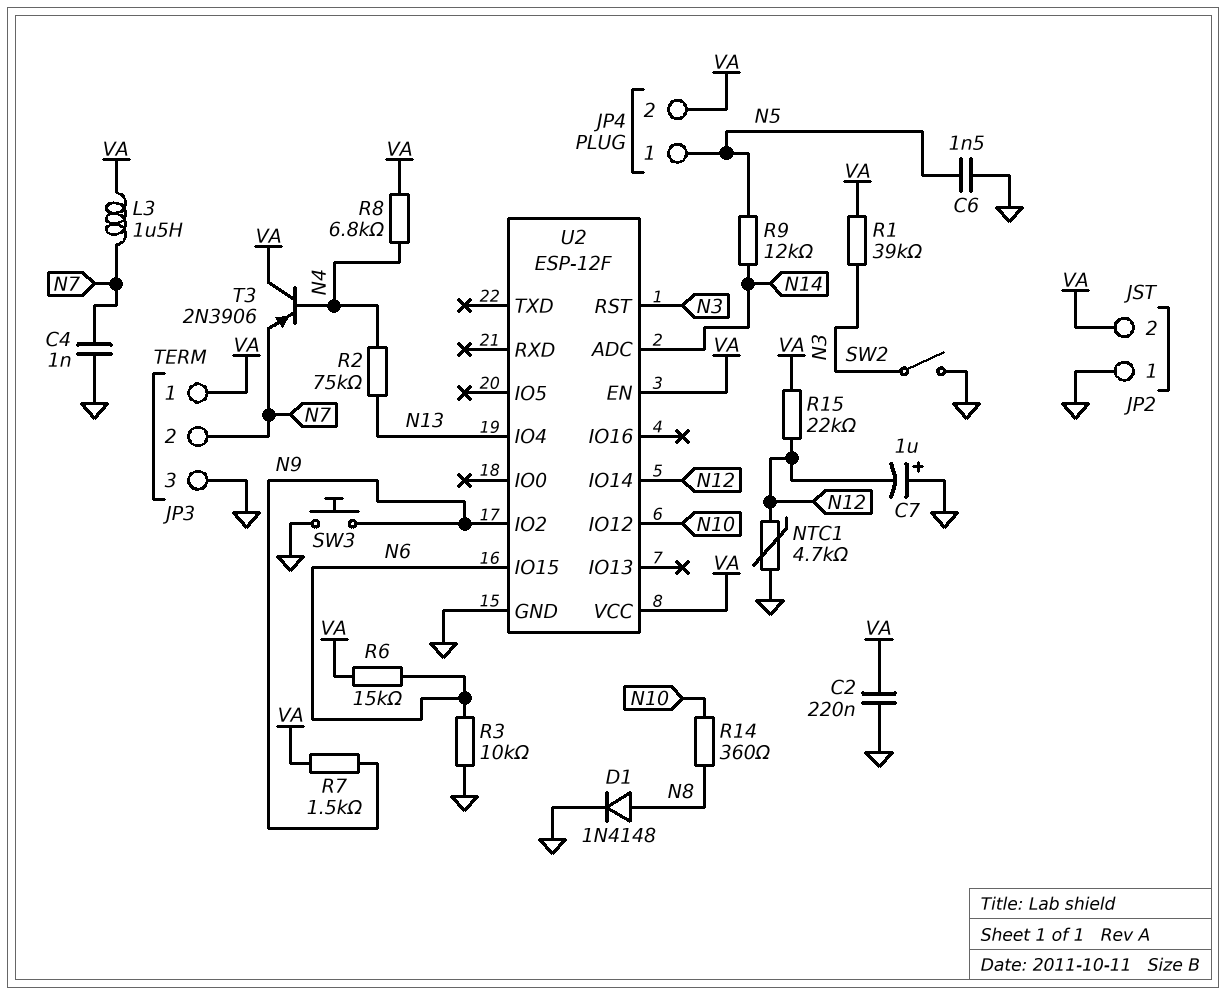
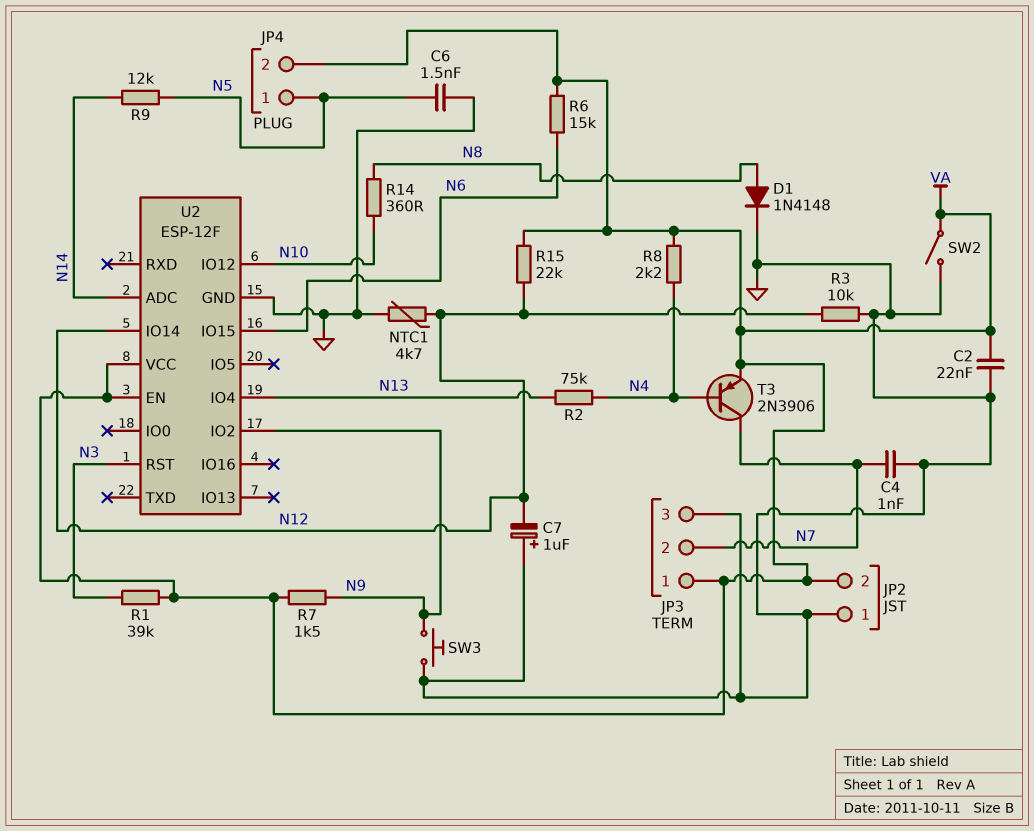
C2: 220nF (GND, VA) -> 22nF (GND, VA)
L3: 1.5uH (N7, VA) -> none
R3: 10k (GND, N6) -> 10k (GND, N12)
R8: 6.8k (N4, VA) -> 2.2k (N4, VA)
SW2: switch (GND, N3) -> switch (GND, VA)
T3: PNP 2N3906 (B N4, C VA, E N7) -> PNP 2N3906 (B N4, C N7, E VA)

